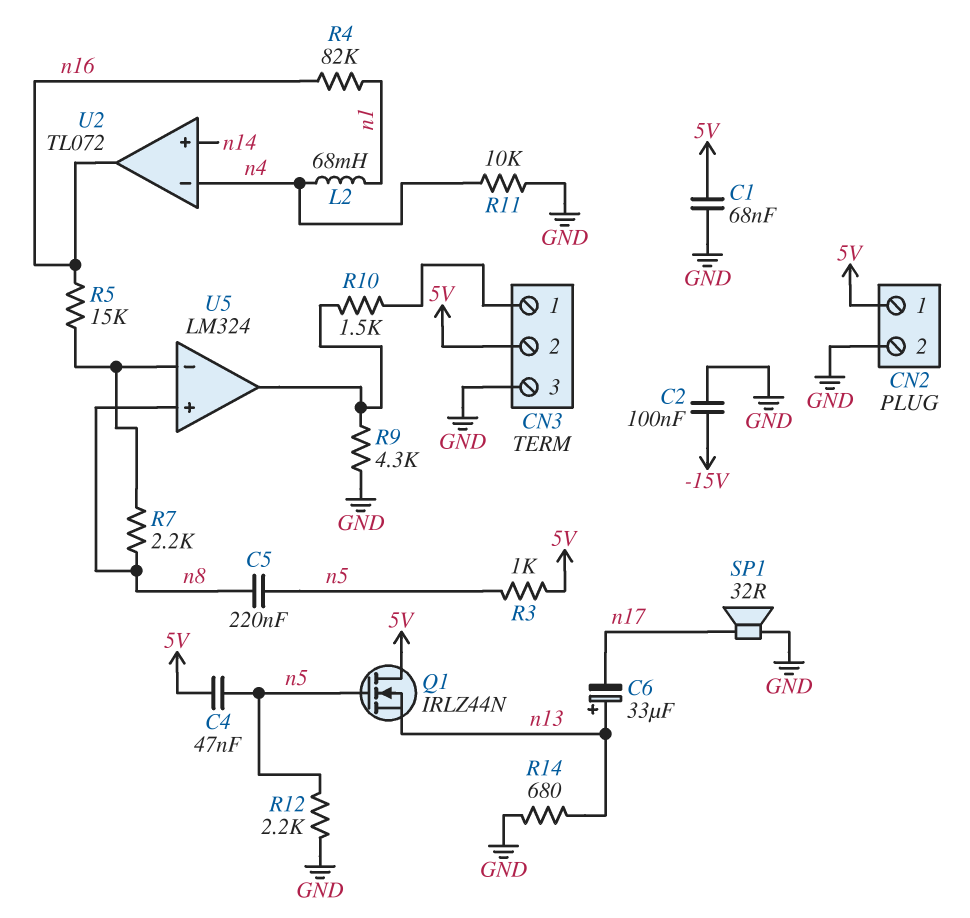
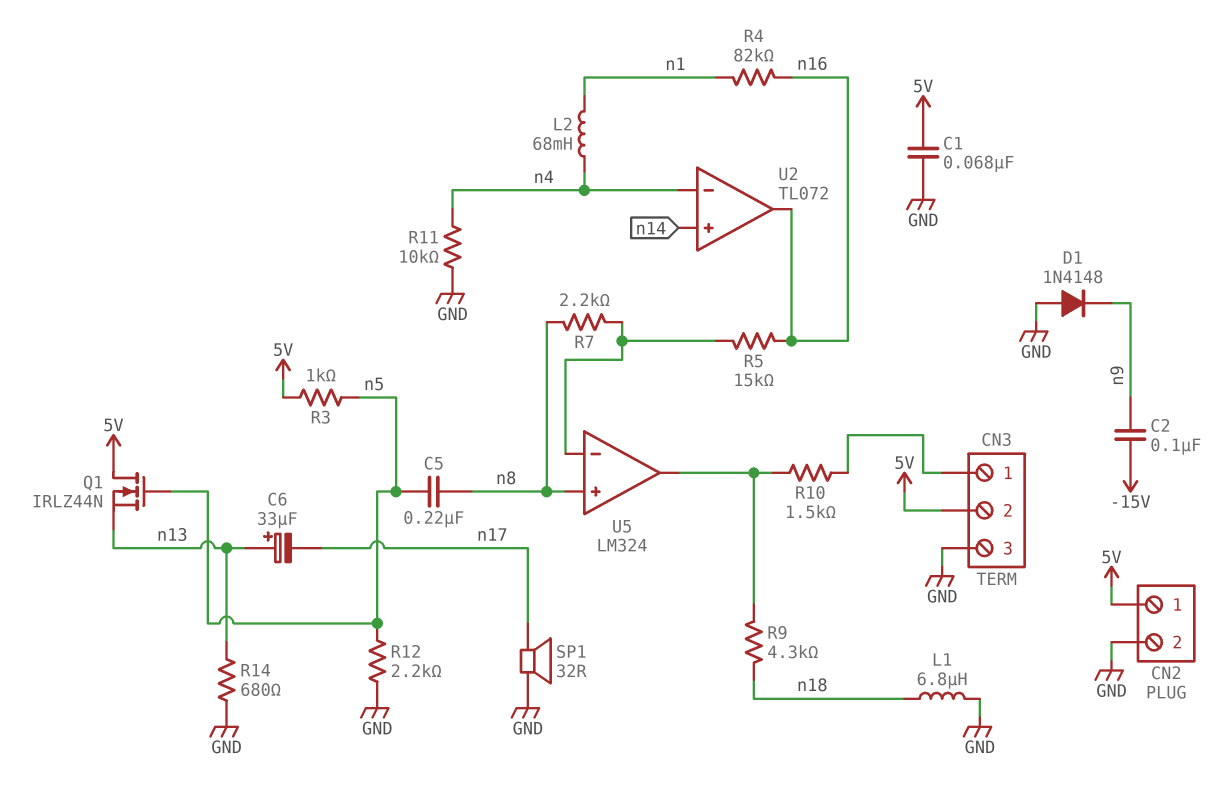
C2: 100nF (-15V, GND) -> 100nF (-15V, n9)
C4: 47nF (5V, n5) -> none
D1: none -> diode 1N4148 (A GND, K n9)
L1: none -> 6.8uH (GND, n18)
R9: 4.3k (GND, U5/out) -> 4.3k (U5/out, n18)

